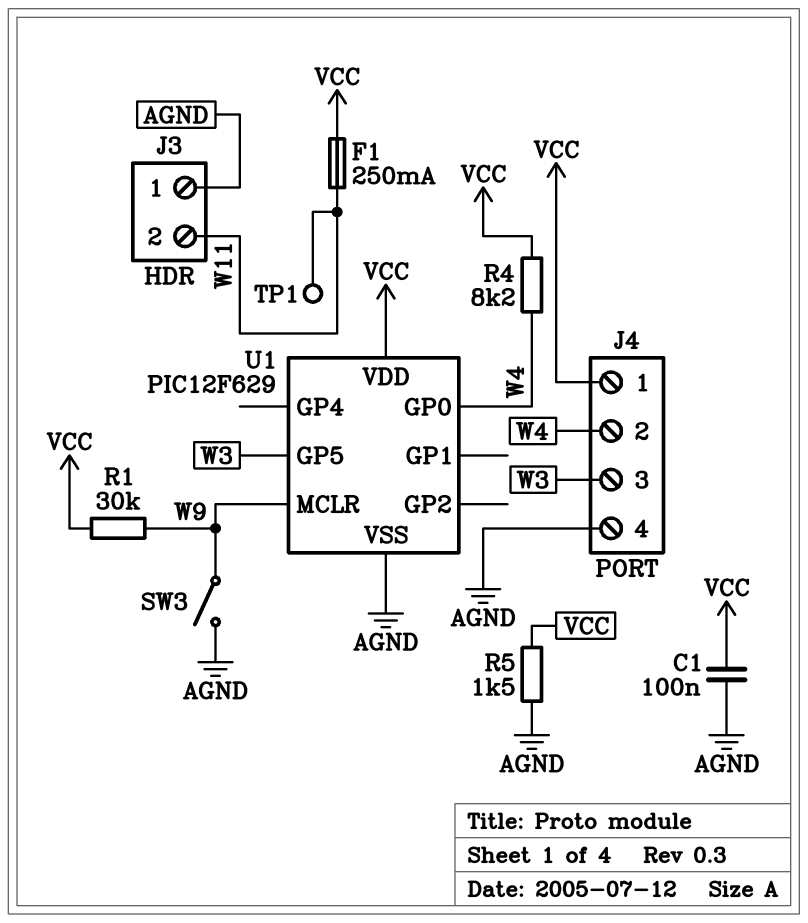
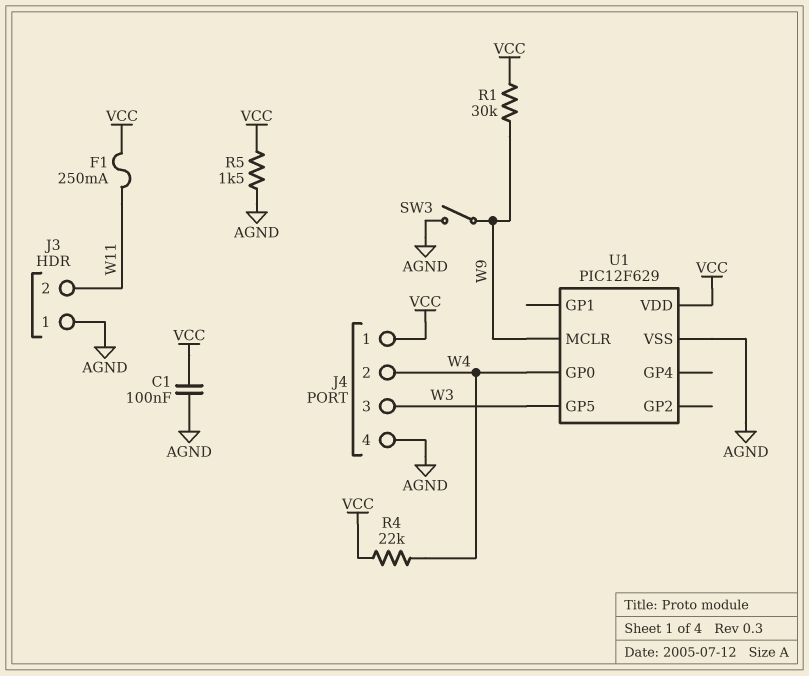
R4: 8.2k (VCC, W4) -> 22k (VCC, W4)
TP1: test point (W11) -> none

